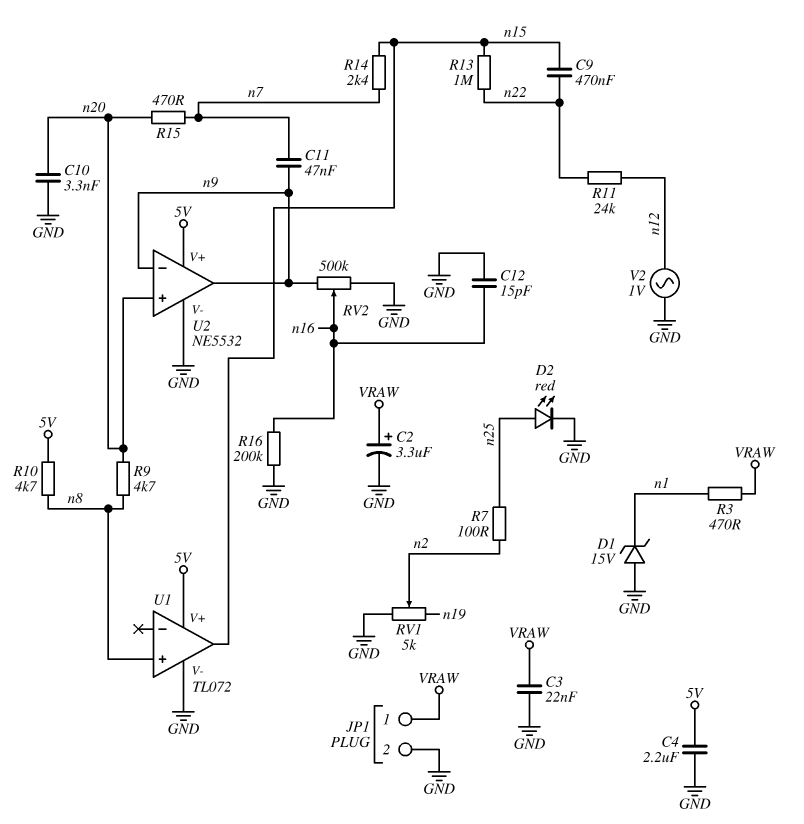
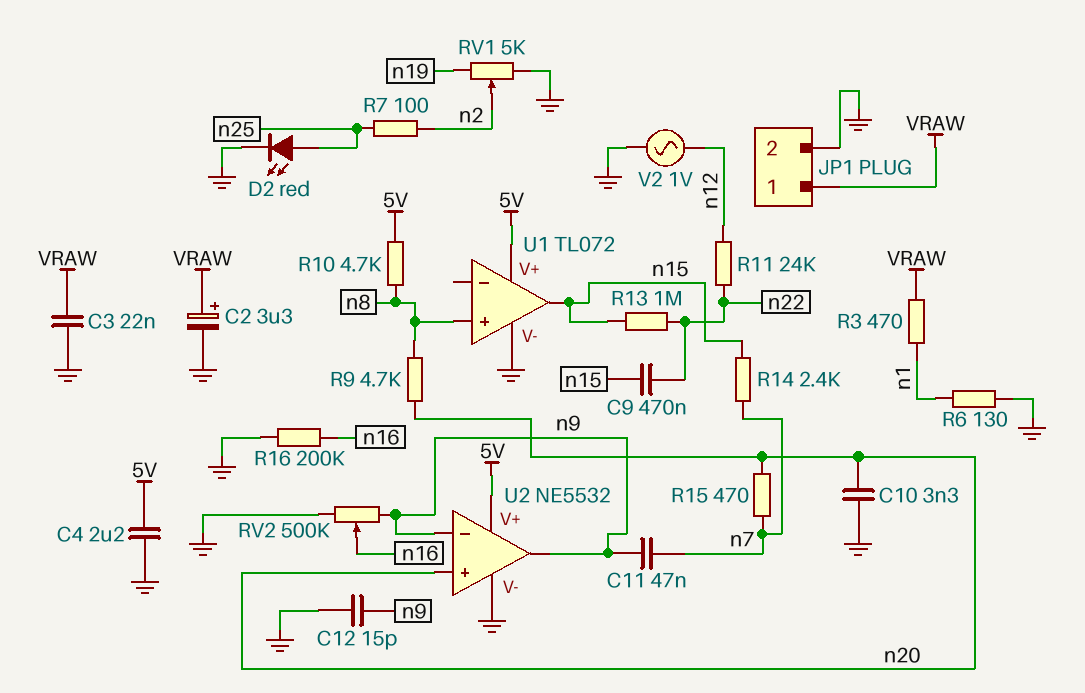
C12: 15pF (GND, n16) -> 15pF (GND, n9)
D1: zener 15V (A GND, K n1) -> none
R6: none -> 130 (GND, n1)

